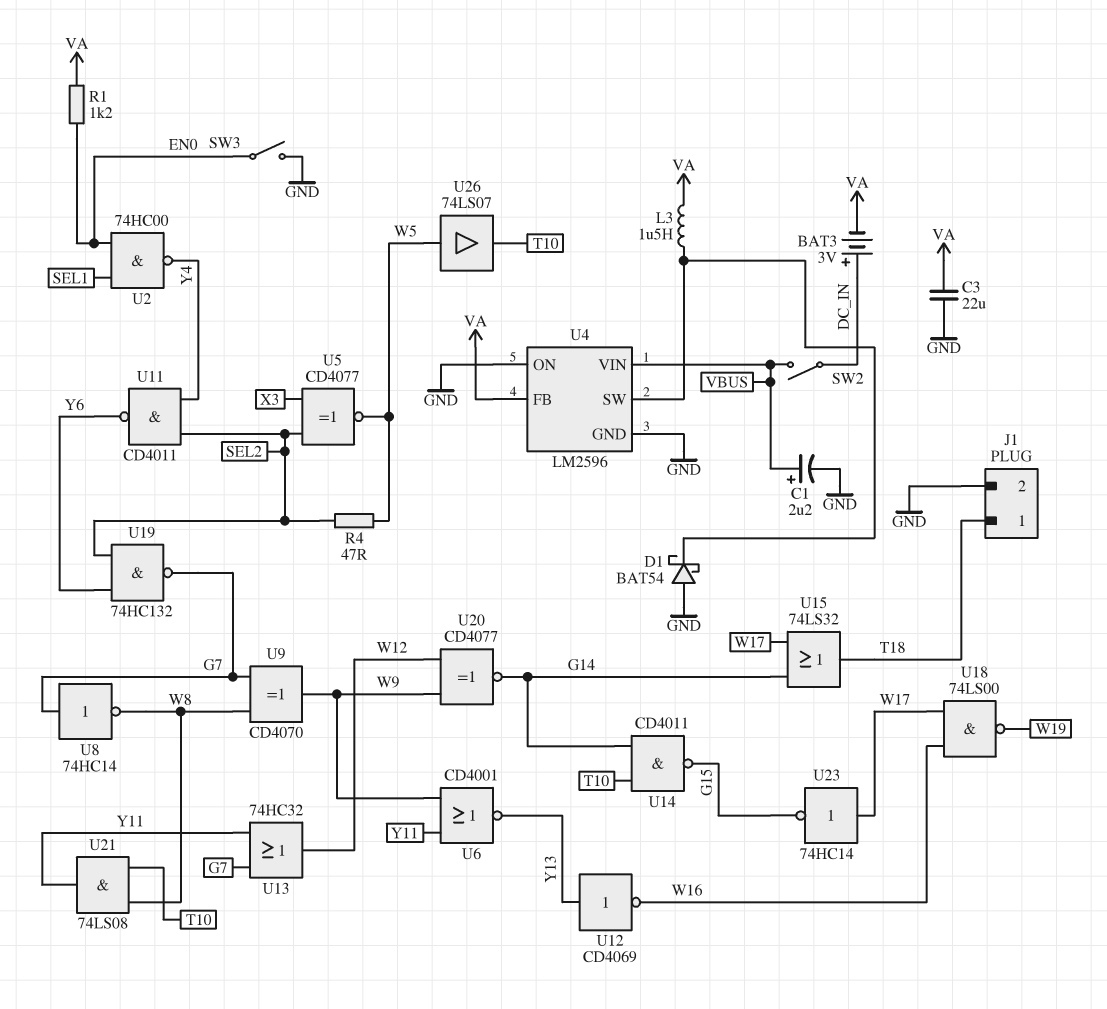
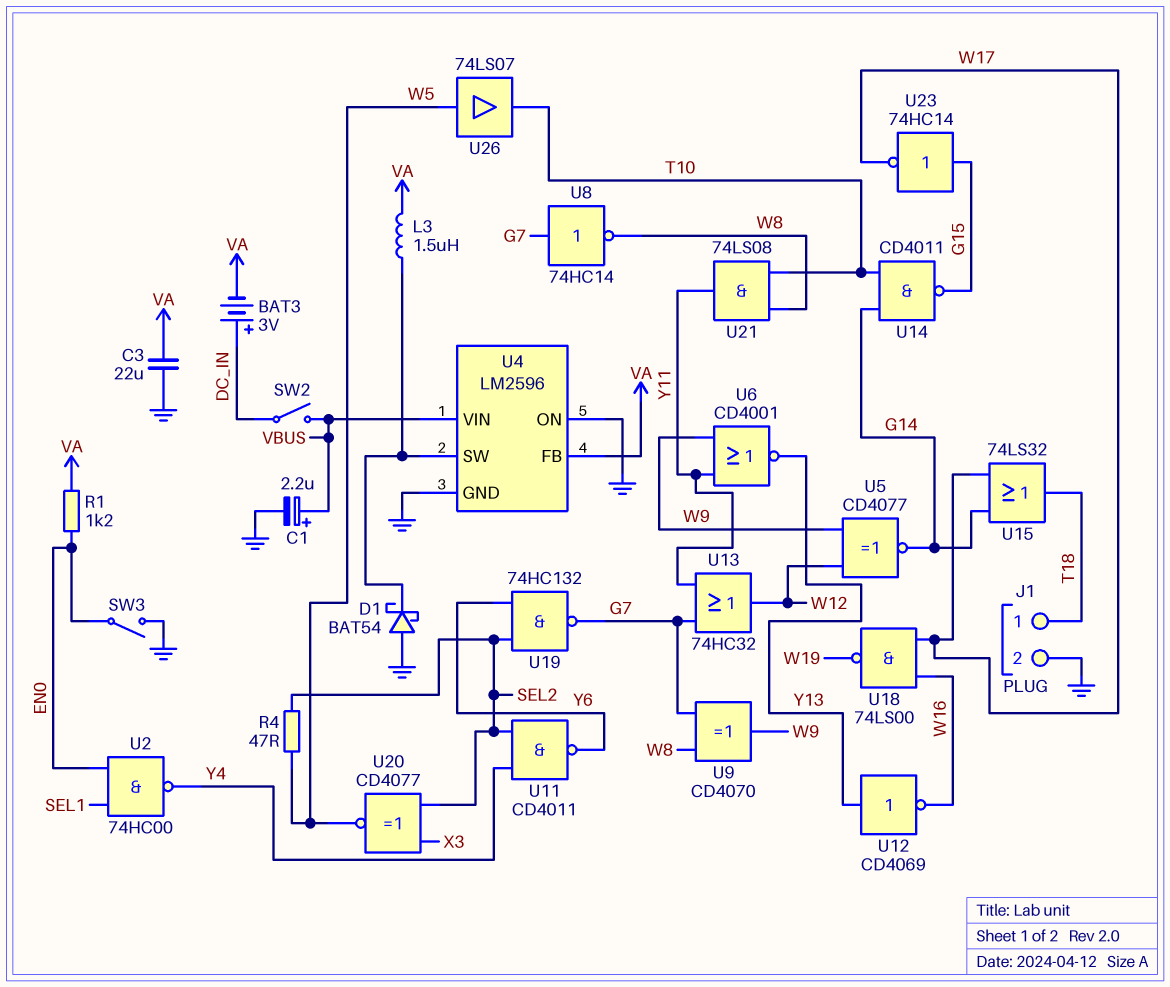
U5: XNOR CD4077 (in SEL2, in X3, out W5) -> XNOR CD4077 (in W9, in W12, out G14)
U20: XNOR CD4077 (in W9, in W12, out G14) -> XNOR CD4077 (in SEL2, in X3, out W5)
U23: NOT 74HC14 (in W17, out G15) -> NOT 74HC14 (in G15, out W17)

